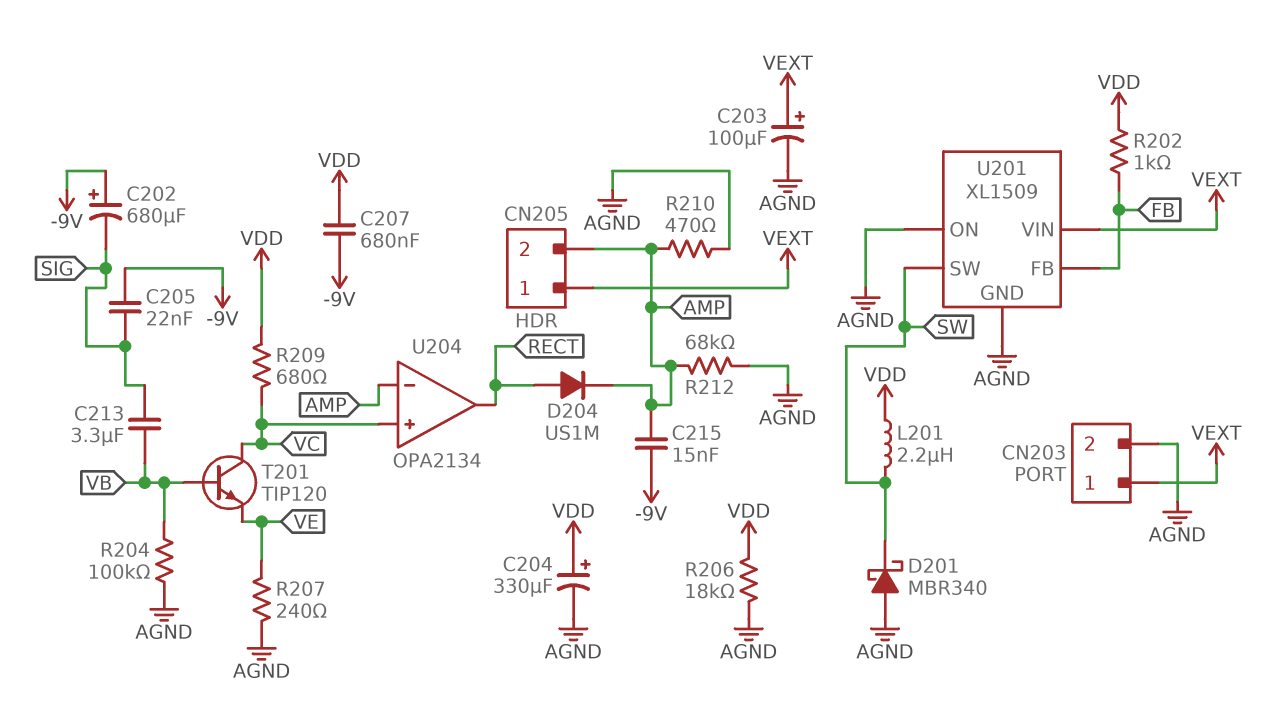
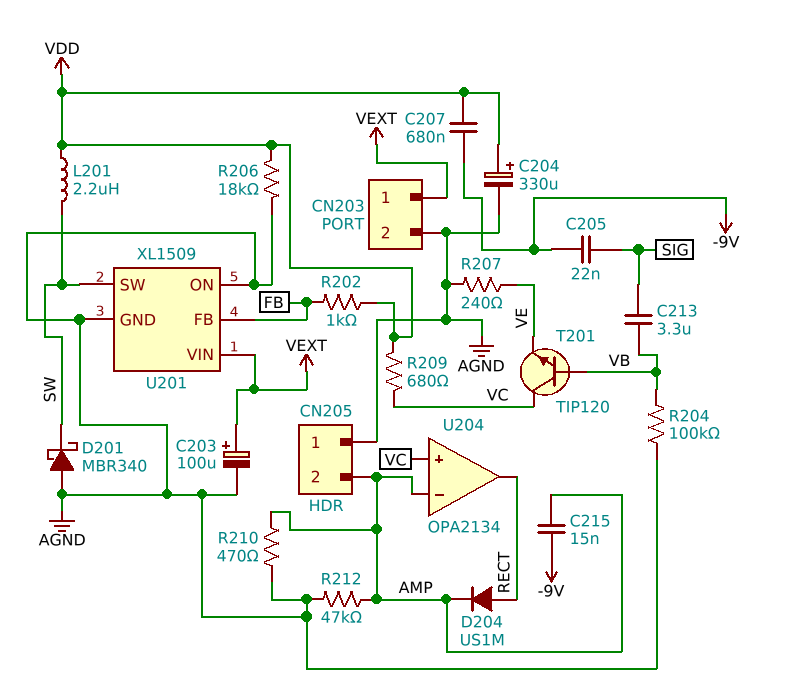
C202: 680uF (plus -9V, minus SIG) -> none
CN205 pin 1: VEXT -> AGND
R212: 68k (AGND, AMP) -> 47k (AGND, AMP)

